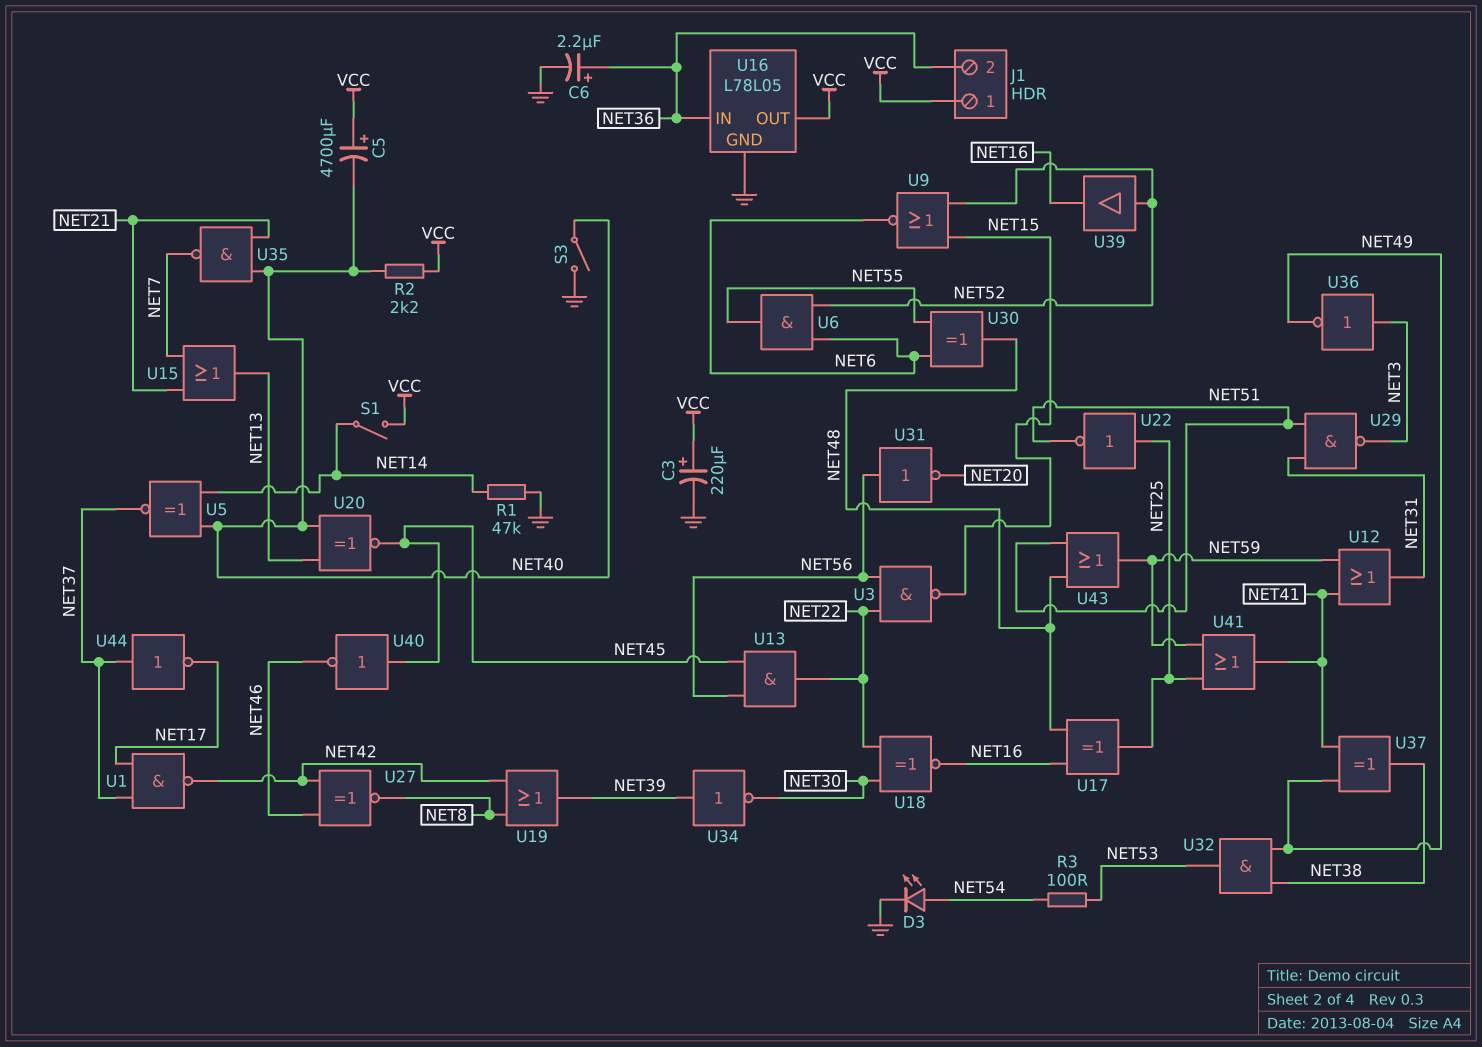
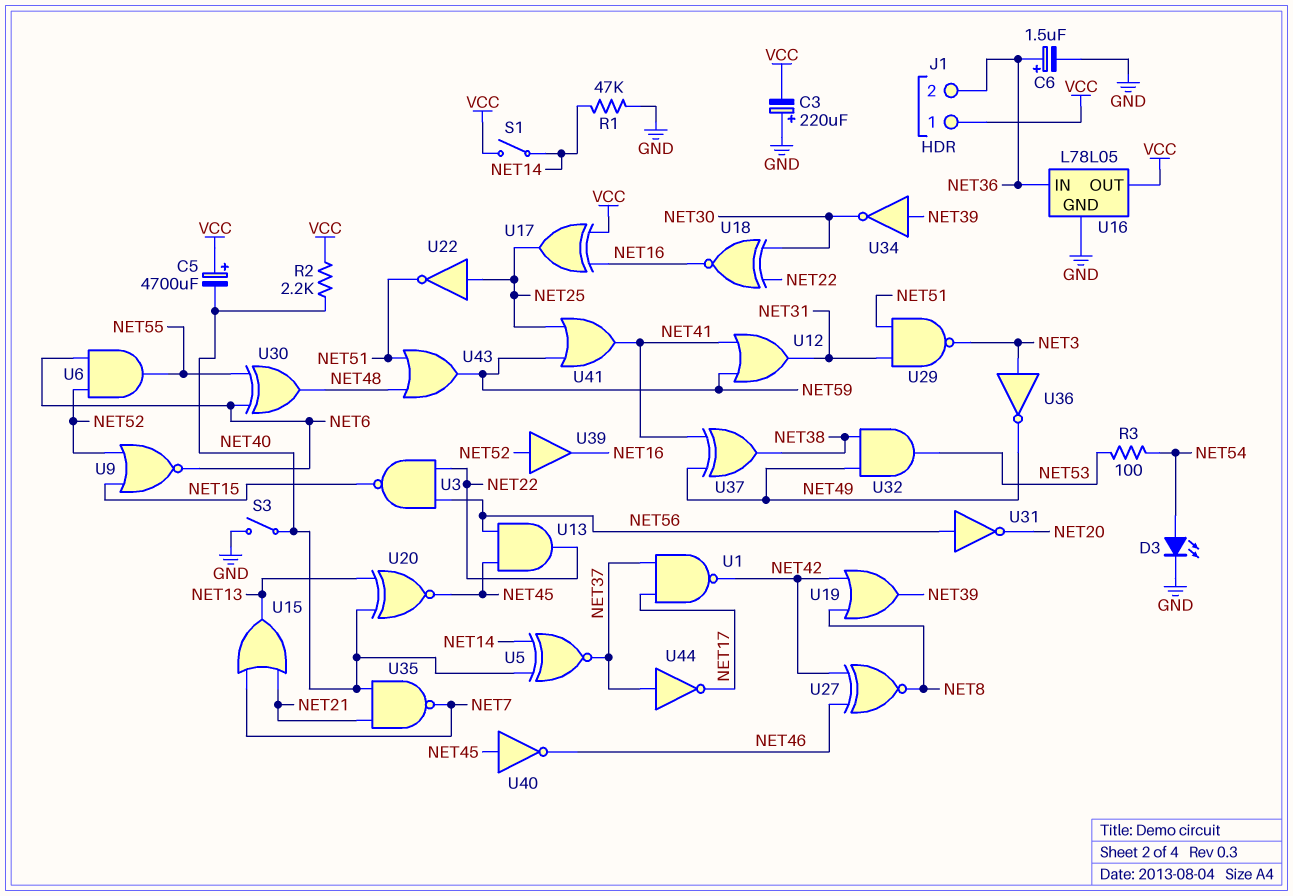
C3: 220uF (plus VCC, minus GND) -> 220uF (plus GND, minus VCC)
C6: 2.2uF (plus NET36, minus GND) -> 1.5uF (plus NET36, minus GND)
U17: XOR (in NET16, in NET48, out NET25) -> XOR (in NET16, in VCC, out NET25)

